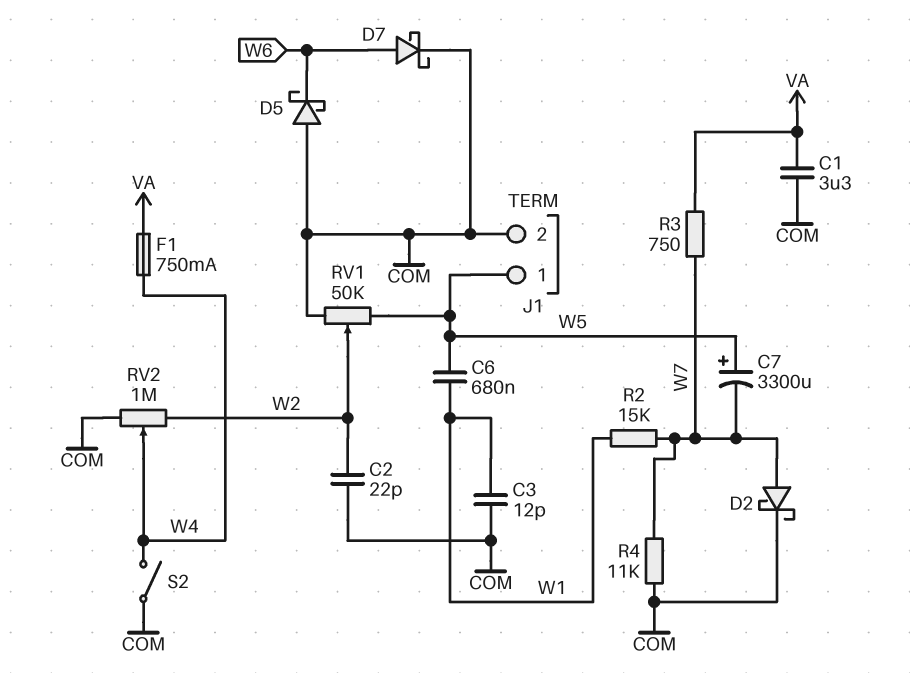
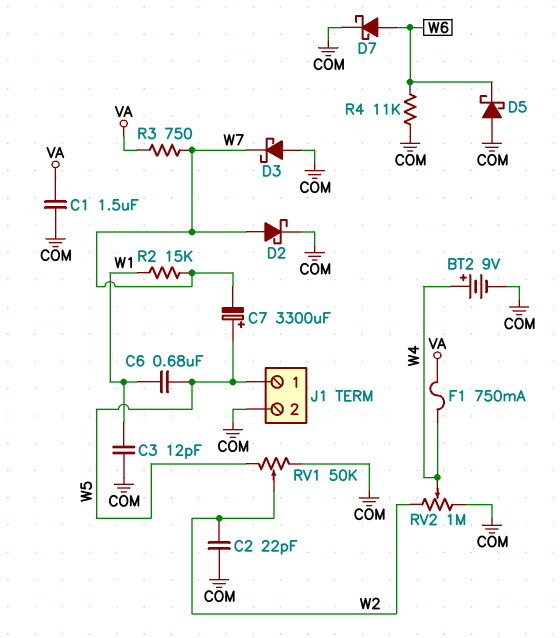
BT2: none -> 9V (plus W4, minus COM)
C1: 3.3uF (COM, VA) -> 1.5uF (COM, VA)
D3: none -> schottky (A COM, K W7)
R4: 11k (COM, W7) -> 11k (COM, W6)
S2: switch (COM, W4) -> none

